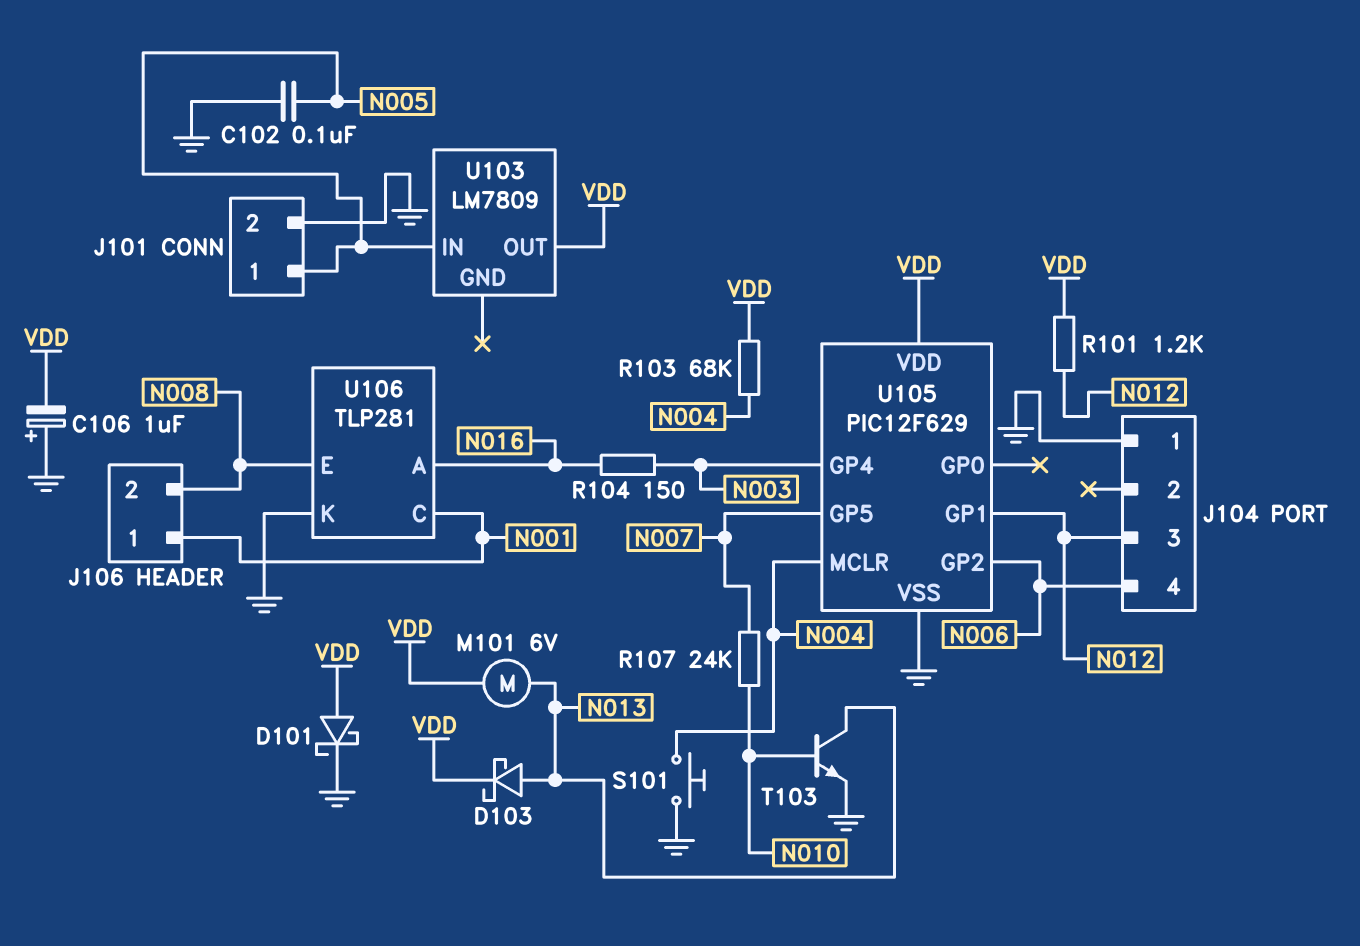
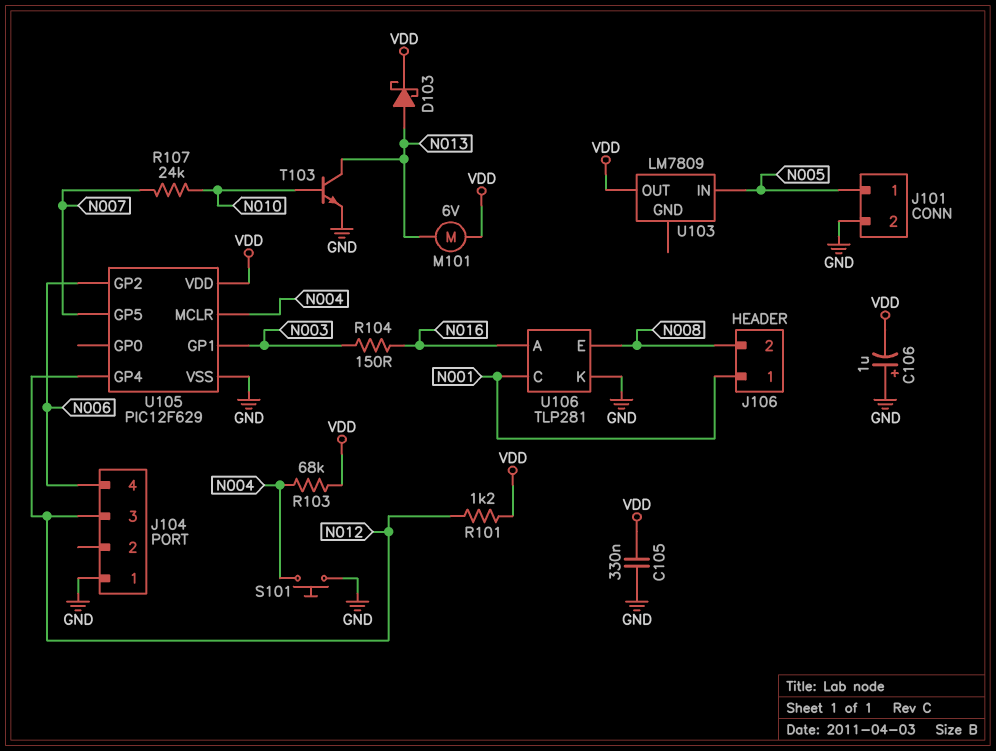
C102: 100nF (GND, N005) -> none
C105: none -> 330nF (GND, VDD)
D101: schottky (A VDD, K GND) -> none
U105 pin GP1: N012 -> N003
U105 pin GP4: N003 -> N012

